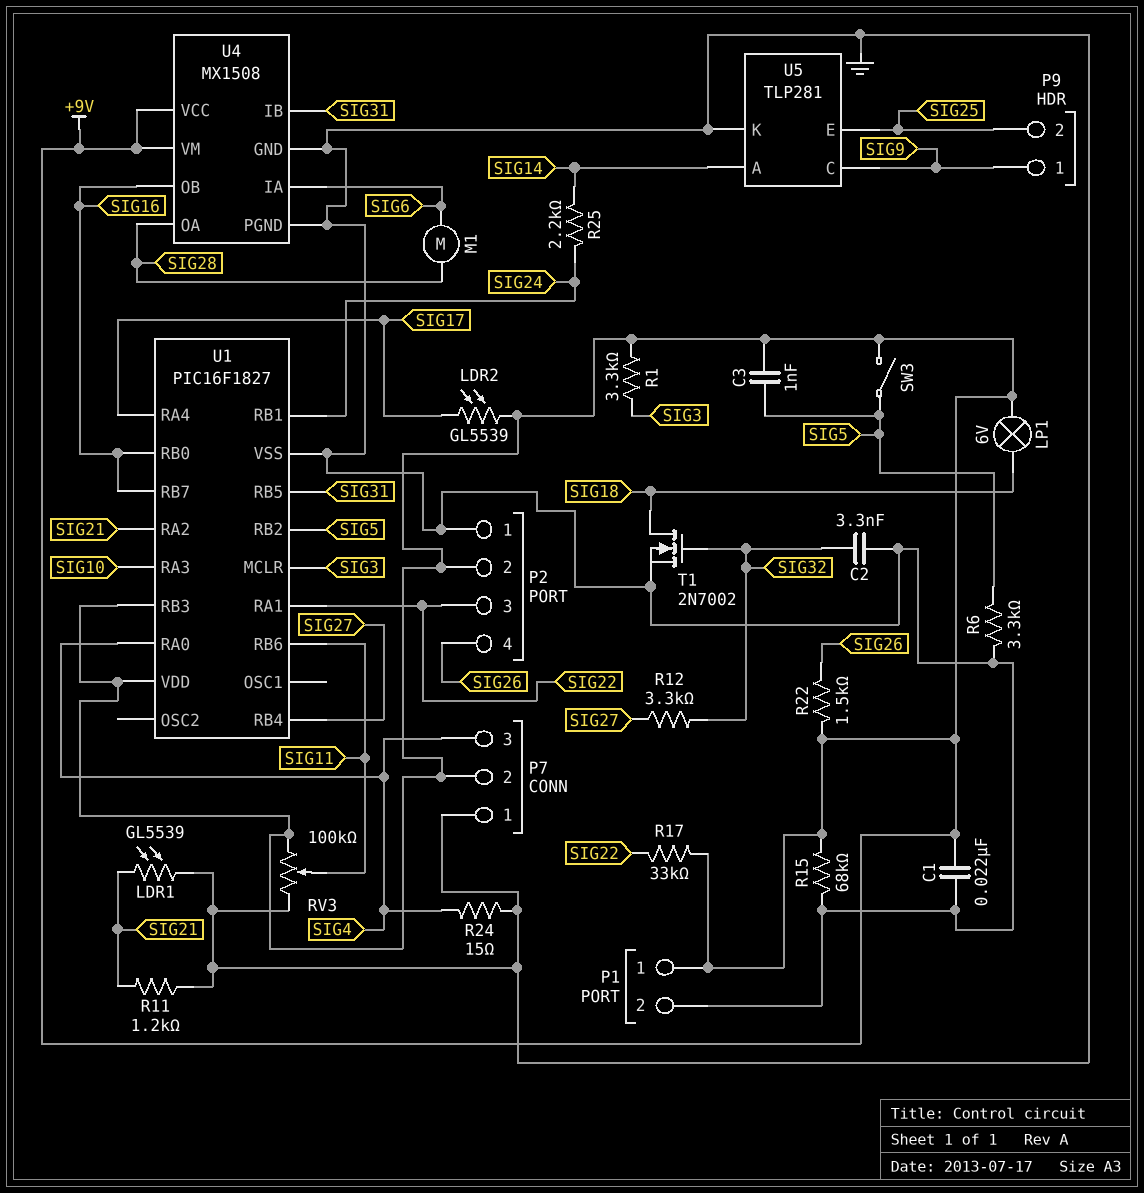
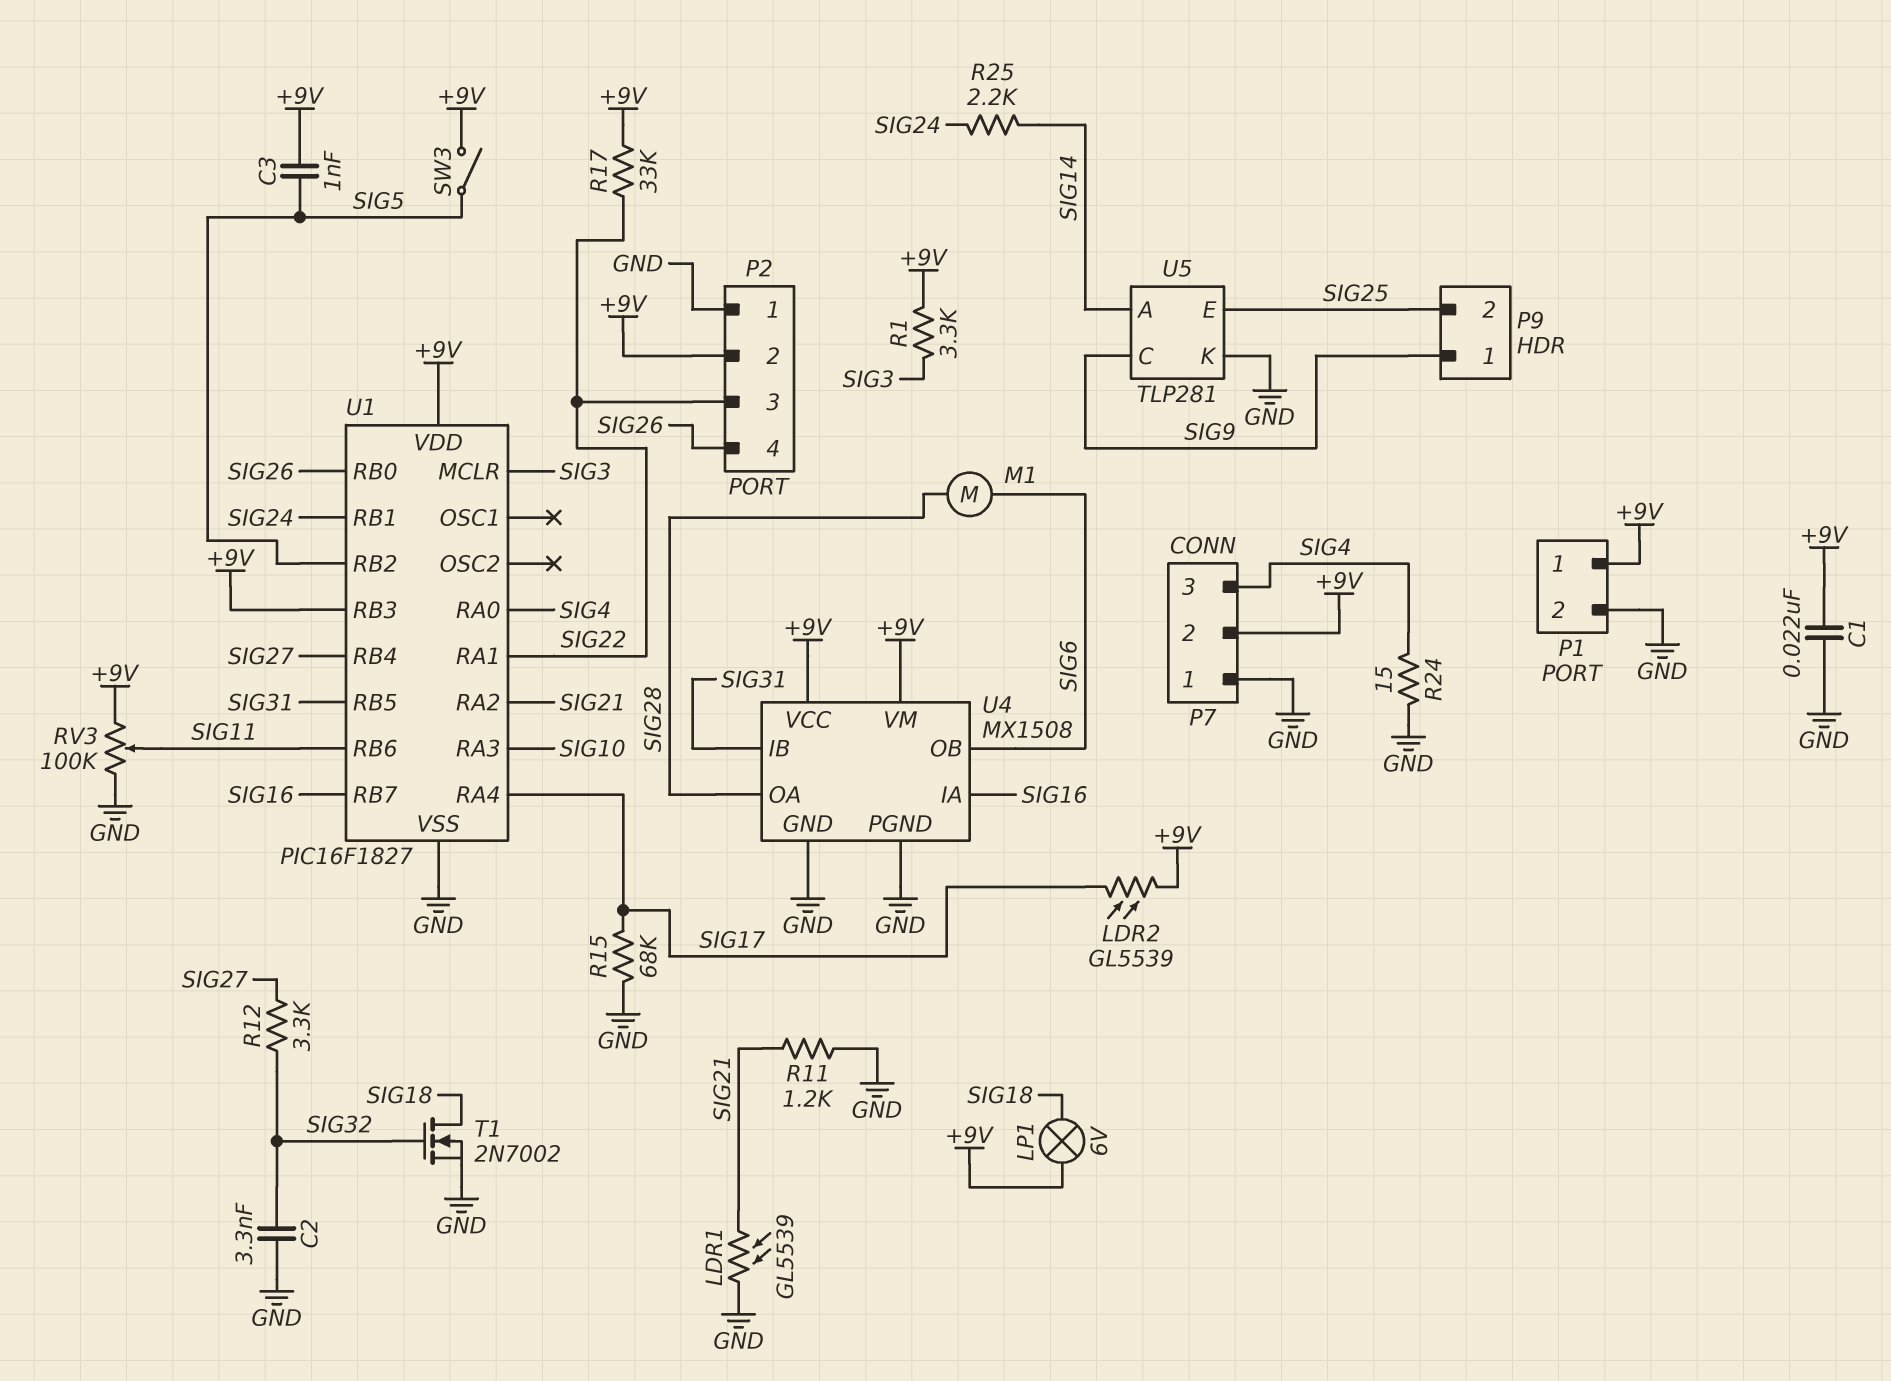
R6: 3.3k (GND, SIG5) -> none
R15: 68k (+9V, GND) -> 68k (GND, SIG17)
R22: 1.5k (+9V, SIG26) -> none
U1 pin RB0: SIG16 -> SIG26
U4 pin IA: SIG6 -> SIG16
U4 pin OB: SIG16 -> SIG6

